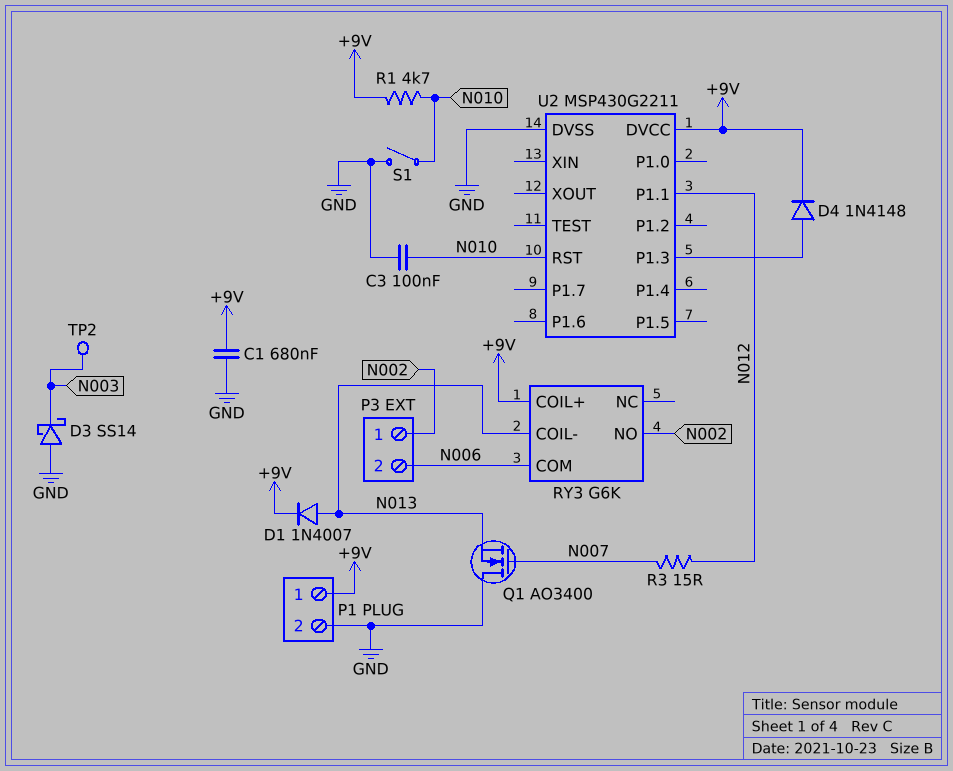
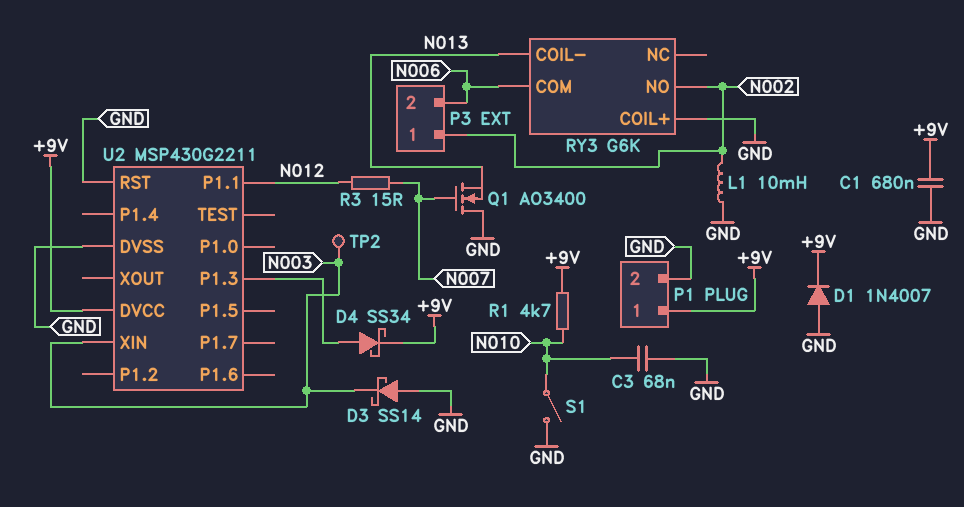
C3: 100nF (GND, N010) -> 68nF (GND, N010)
D1: diode 1N4007 (A N013, K +9V) -> diode 1N4007 (A GND, K +9V)
D4: diode 1N4148 (A U2/P1.3, K +9V) -> schottky SS34 (A U2/P1.3, K +9V)
L1: none -> 10mH (GND, N002)
RY3 pin COIL+: +9V -> GND
U2 pin RST: N010 -> GND
U2 pin XIN: none -> N003

